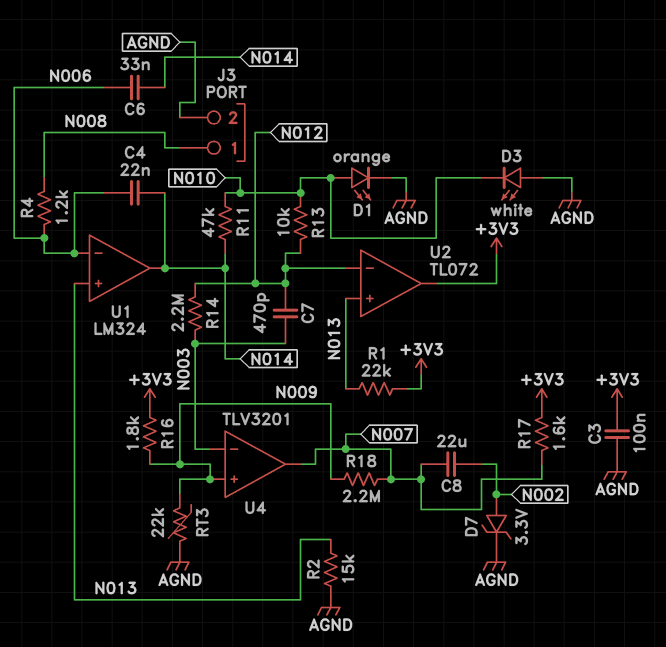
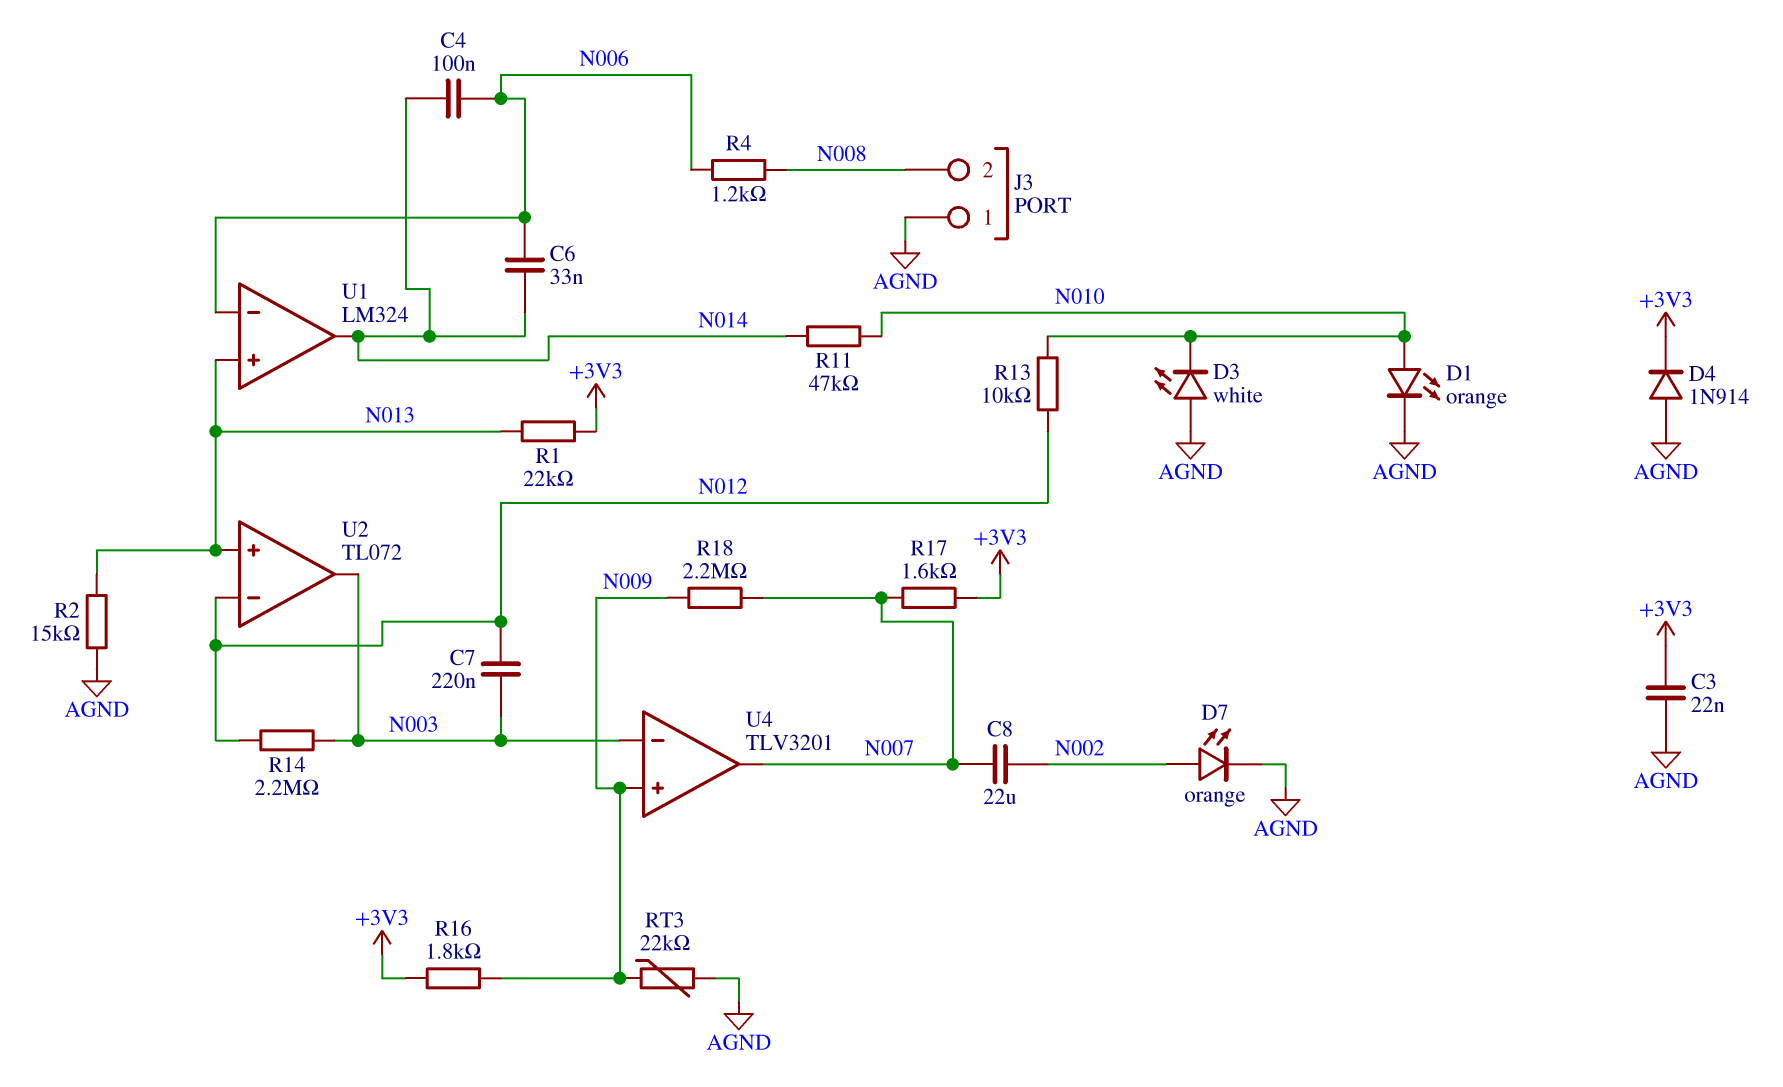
C3: 100nF (+3V3, AGND) -> 22nF (+3V3, AGND)
C4: 22nF (N006, N014) -> 100nF (N006, N014)
C7: 470pF (N003, N012) -> 220nF (N003, N012)
D4: none -> diode 1N914 (A AGND, K +3V3)
D7: zener 3.3V (A N002, K AGND) -> LED orange (A N002, K AGND)
J3 pin 1: N008 -> AGND
J3 pin 2: AGND -> N008
U2 pin out: +3V3 -> N003

